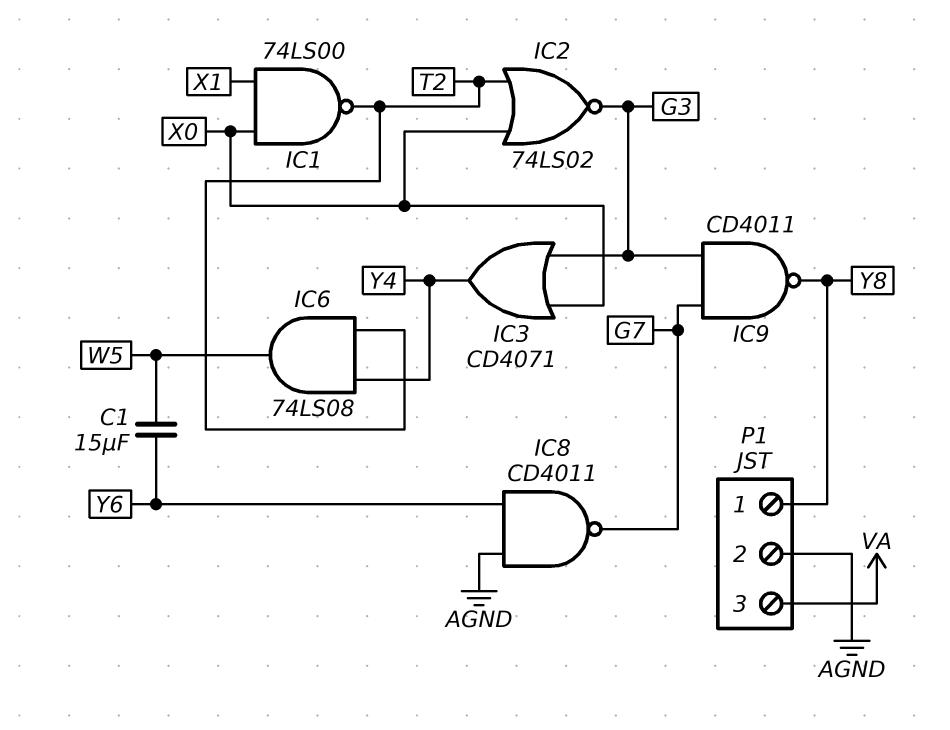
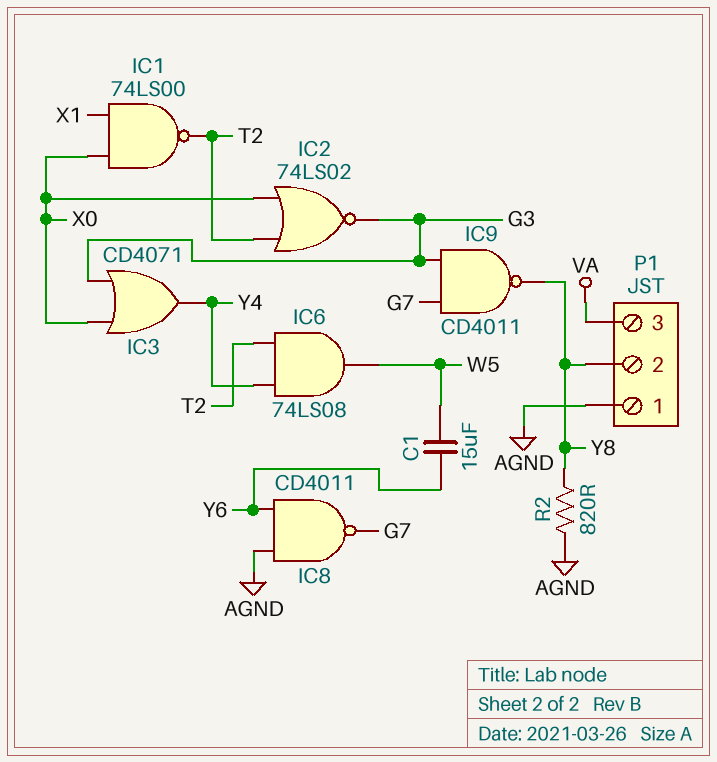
P1 pin 1: Y8 -> AGND
P1 pin 2: AGND -> Y8
R2: none -> 820 (AGND, Y8)

